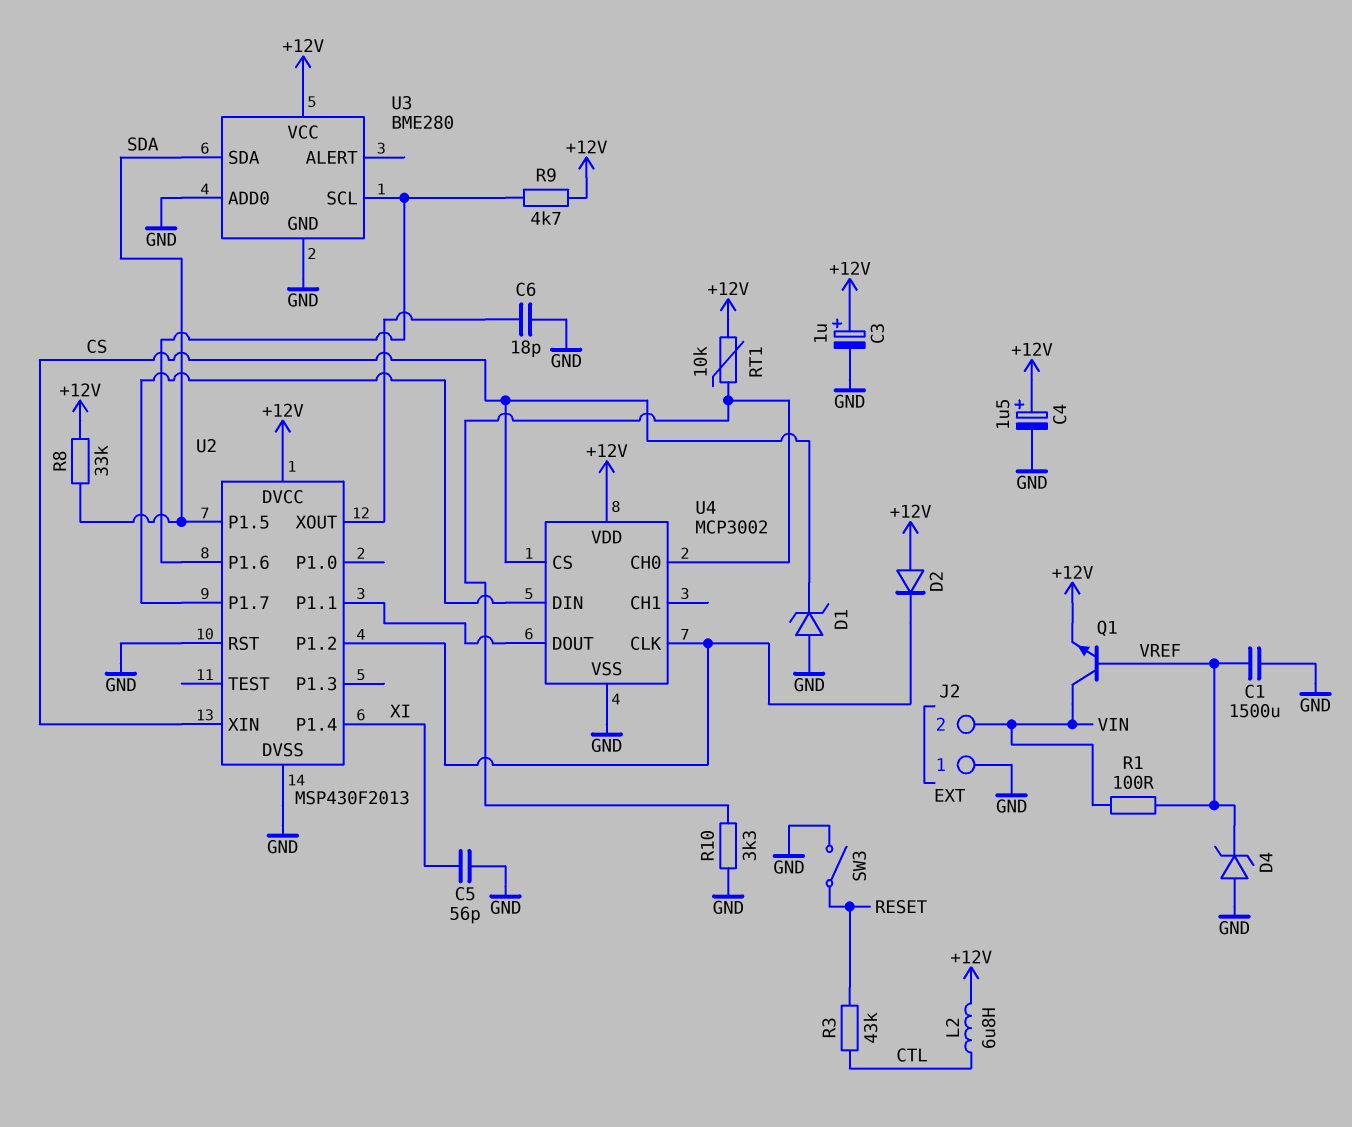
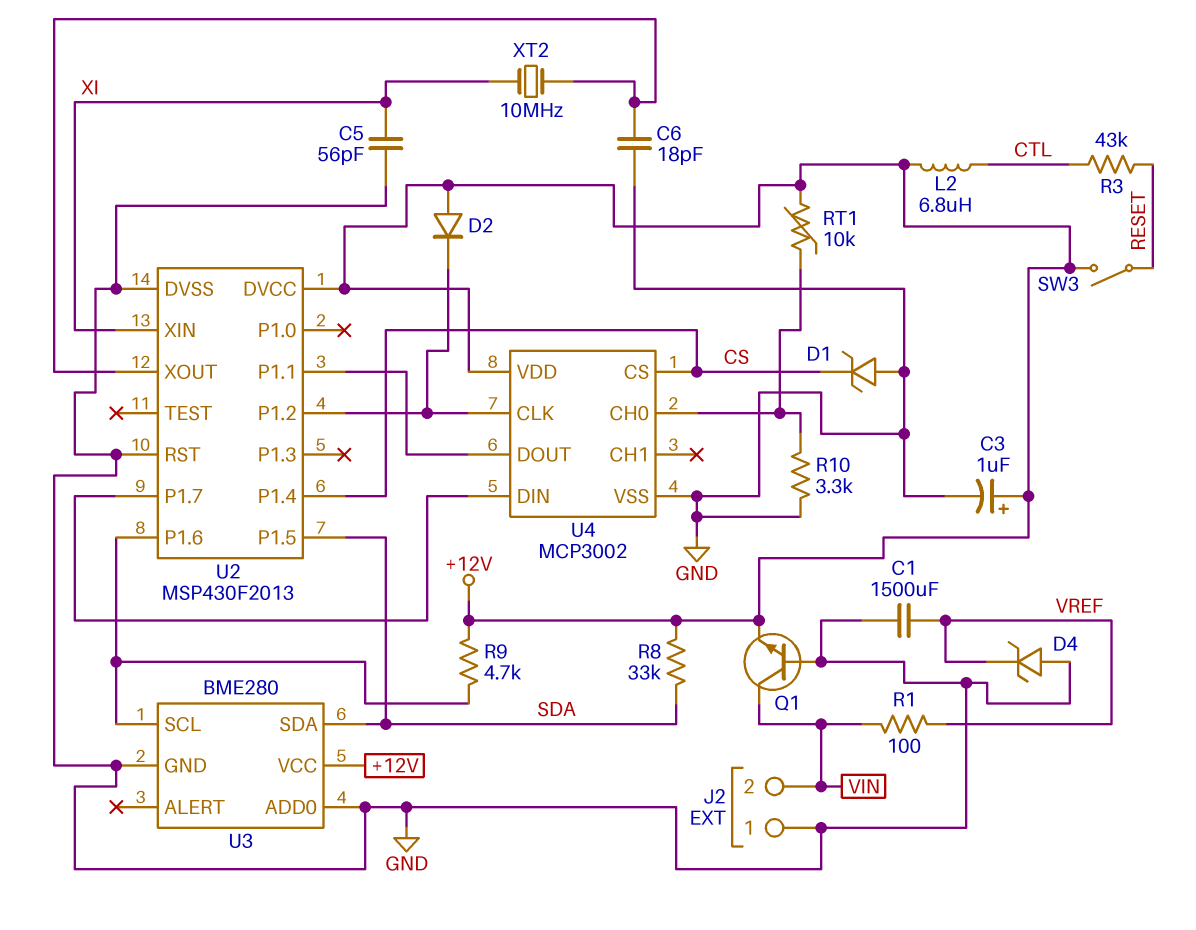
C4: 1.5uF (plus +12V, minus GND) -> none
Q1: NPN (B VREF, C VIN, E +12V) -> NPN (B GND, C VIN, E +12V)
SW3: switch (GND, RESET) -> switch (+12V, RESET)
U2 pin P1.4: XI -> CS
U2 pin XIN: CS -> XI
XT2: none -> 10MHz (U2/XOUT, XI)

